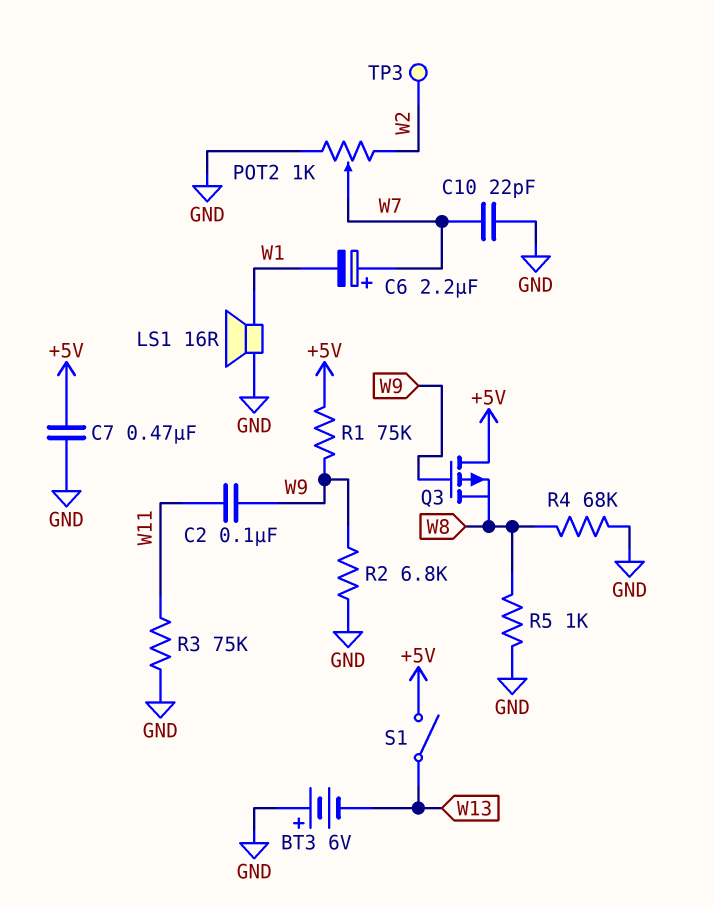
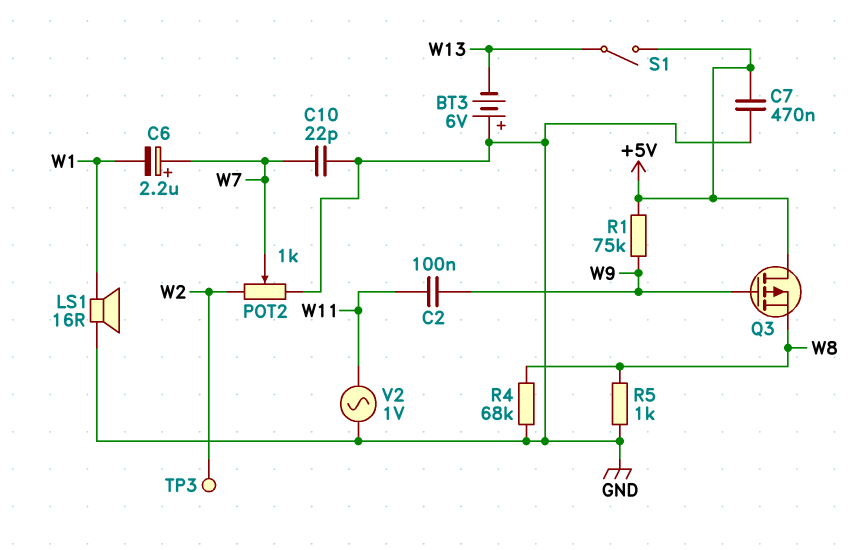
R2: 6.8k (GND, W9) -> none
R3: 75k (GND, W11) -> none
V2: none -> AC 1V (GND, W11)

